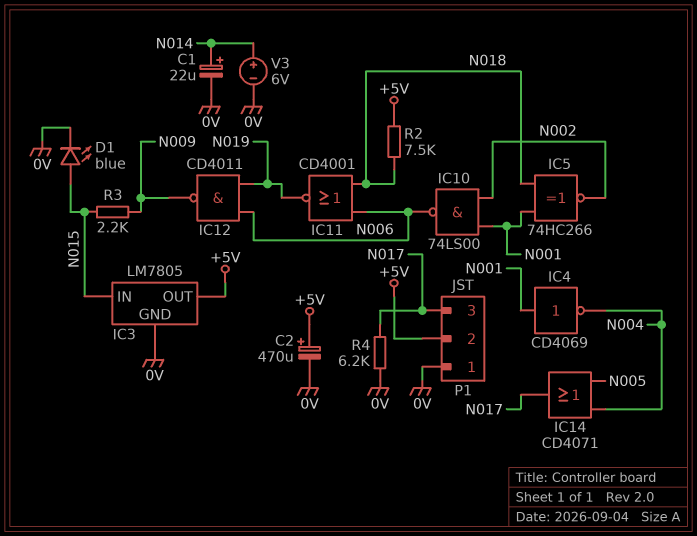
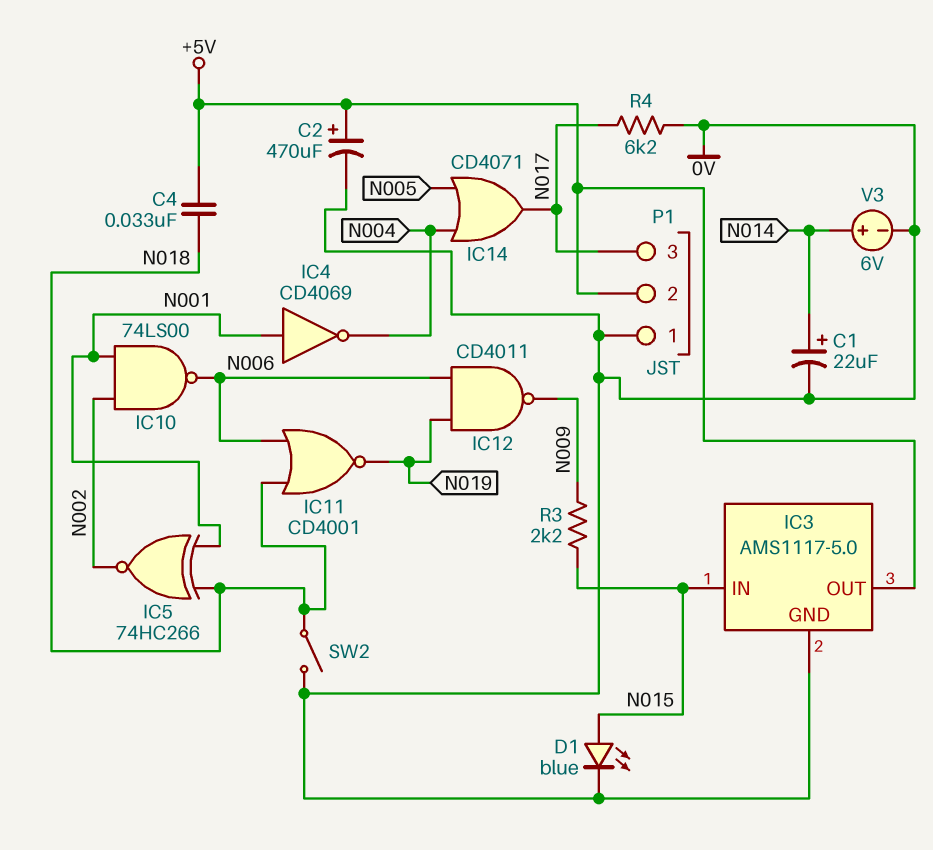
C4: none -> 33nF (+5V, N018)
IC3: LM7805 -> AMS1117-5.0
R2: 7.5k (+5V, N018) -> none
SW2: none -> switch (0V, N018)

